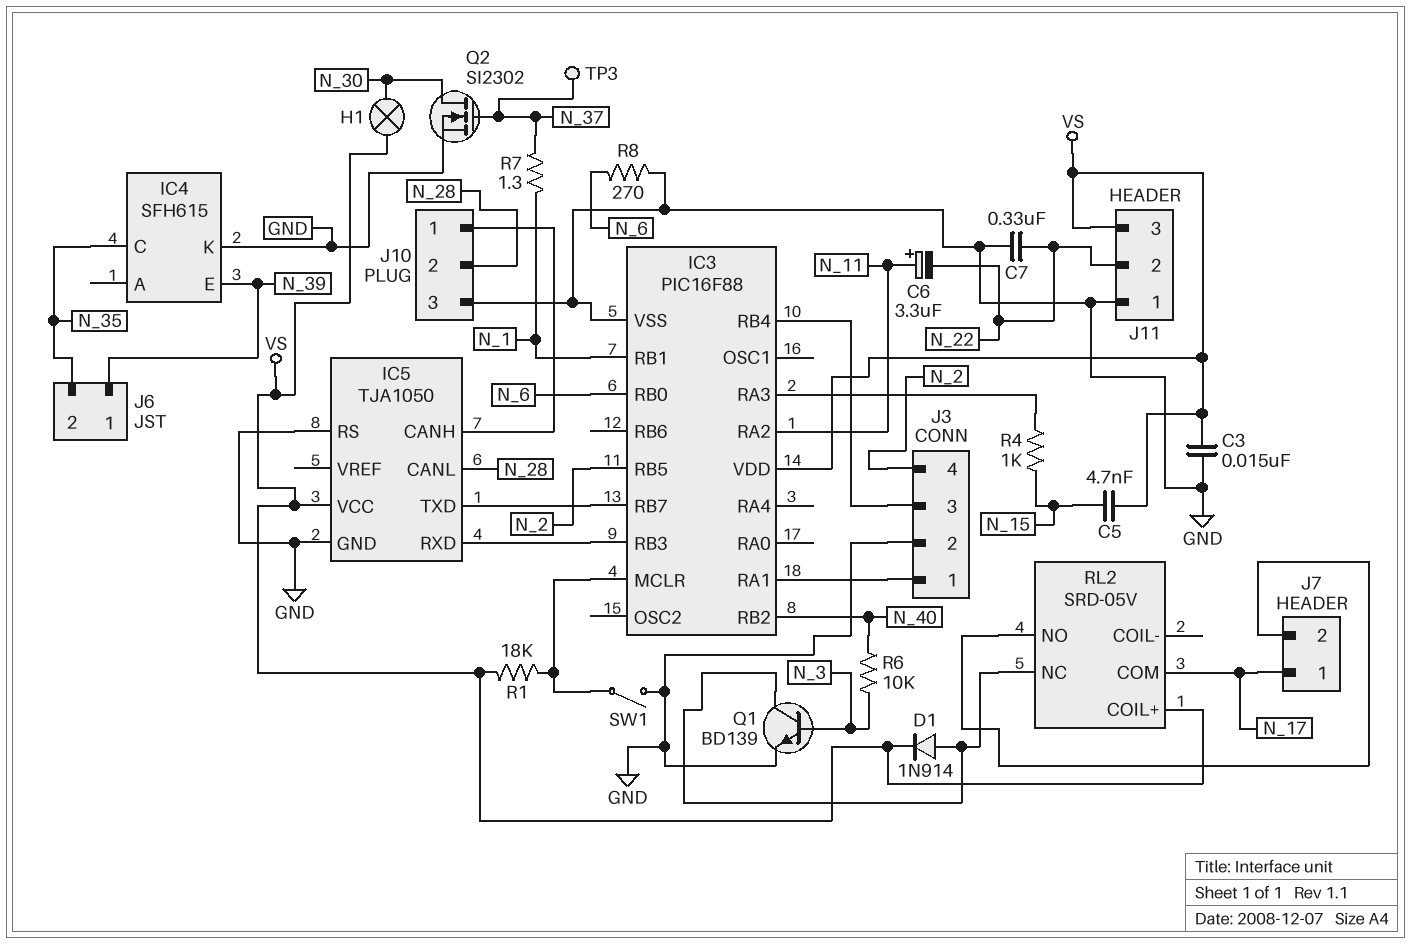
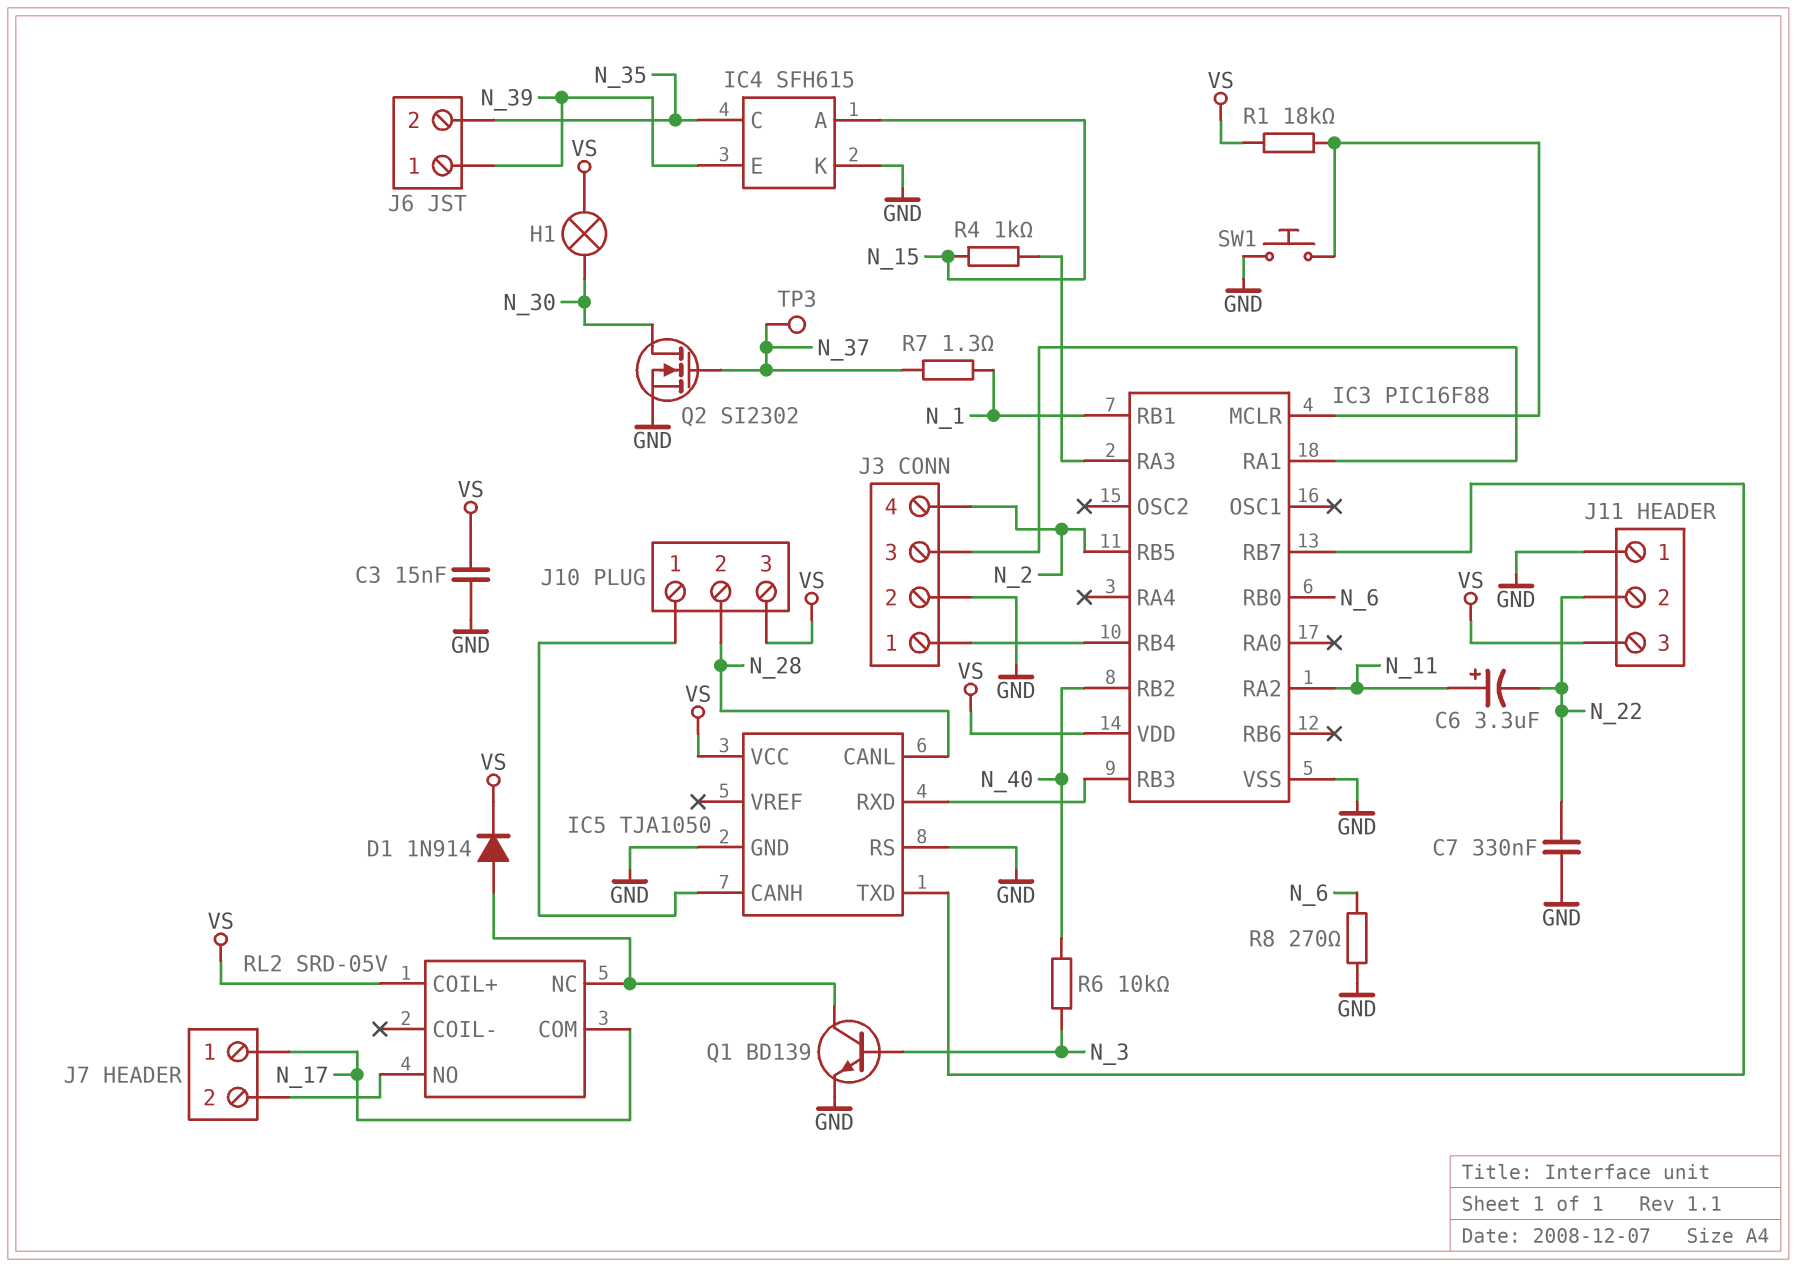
C5: 4.7nF (N_15, VS) -> none
IC4 pin A: none -> N_15
J3 pin 1: IC3/RA1 -> IC3/RB4
J3 pin 3: IC3/RB4 -> IC3/RA1
J10 pin 3: GND -> VS
SW1: switch (GND, IC3/MCLR) -> button (GND, IC3/MCLR)

